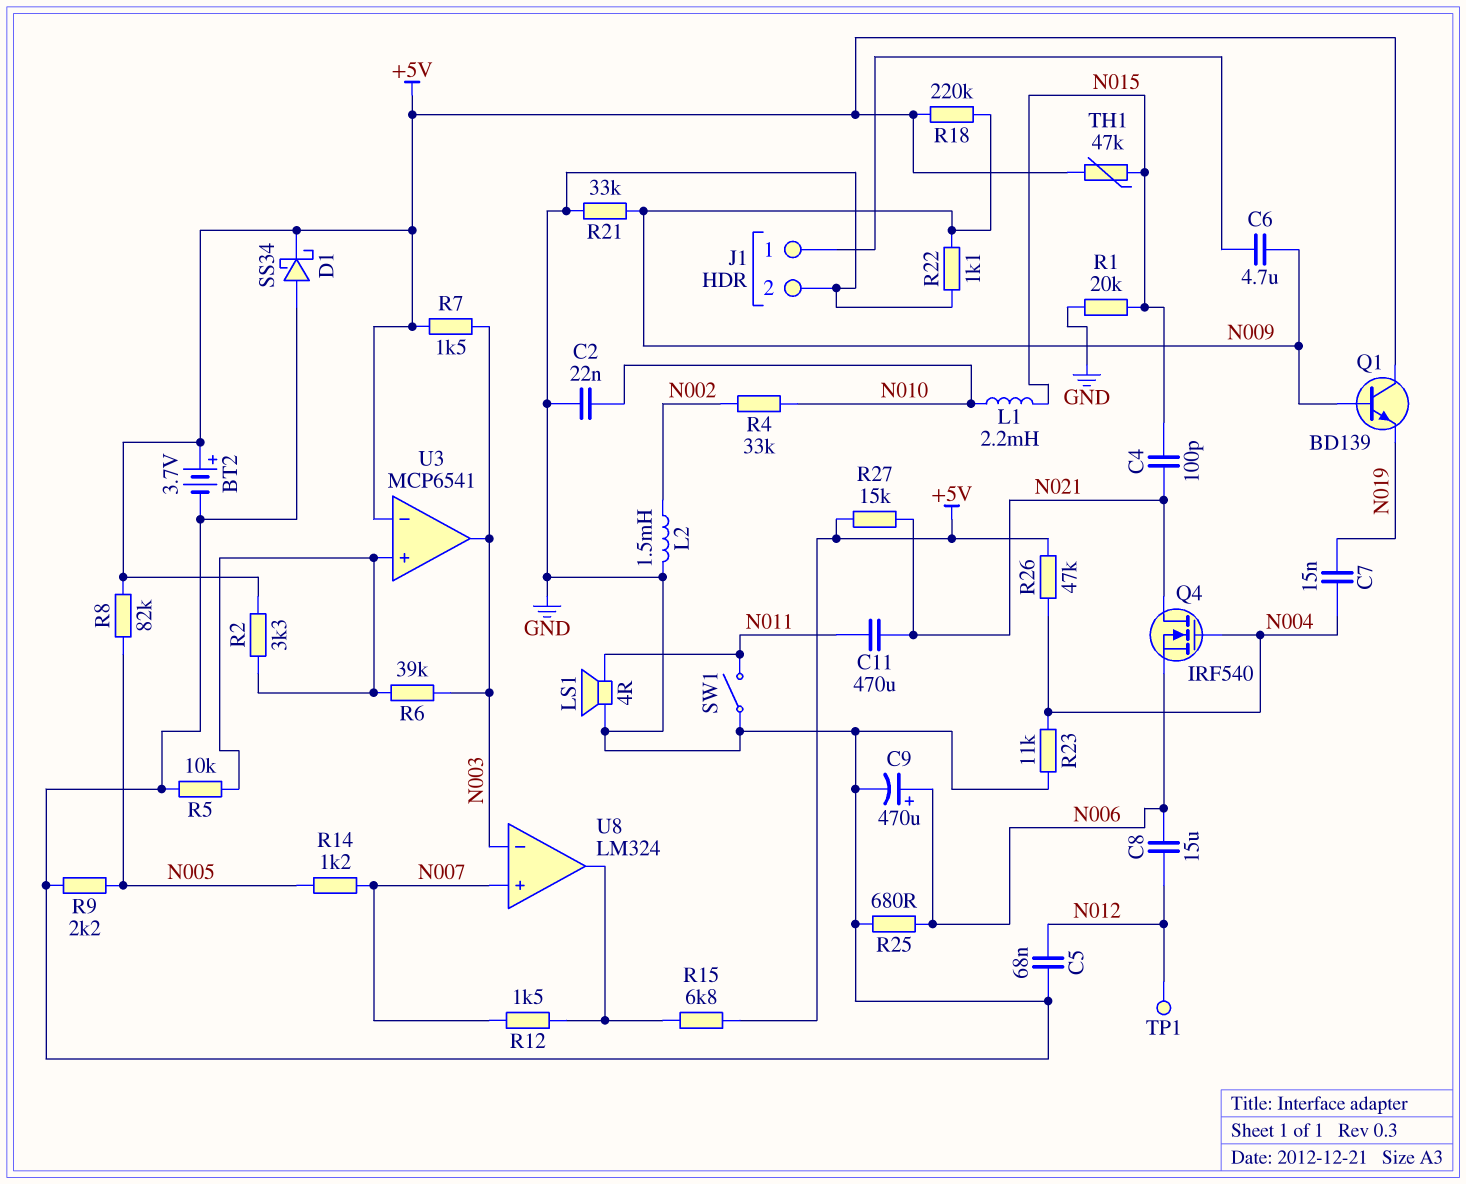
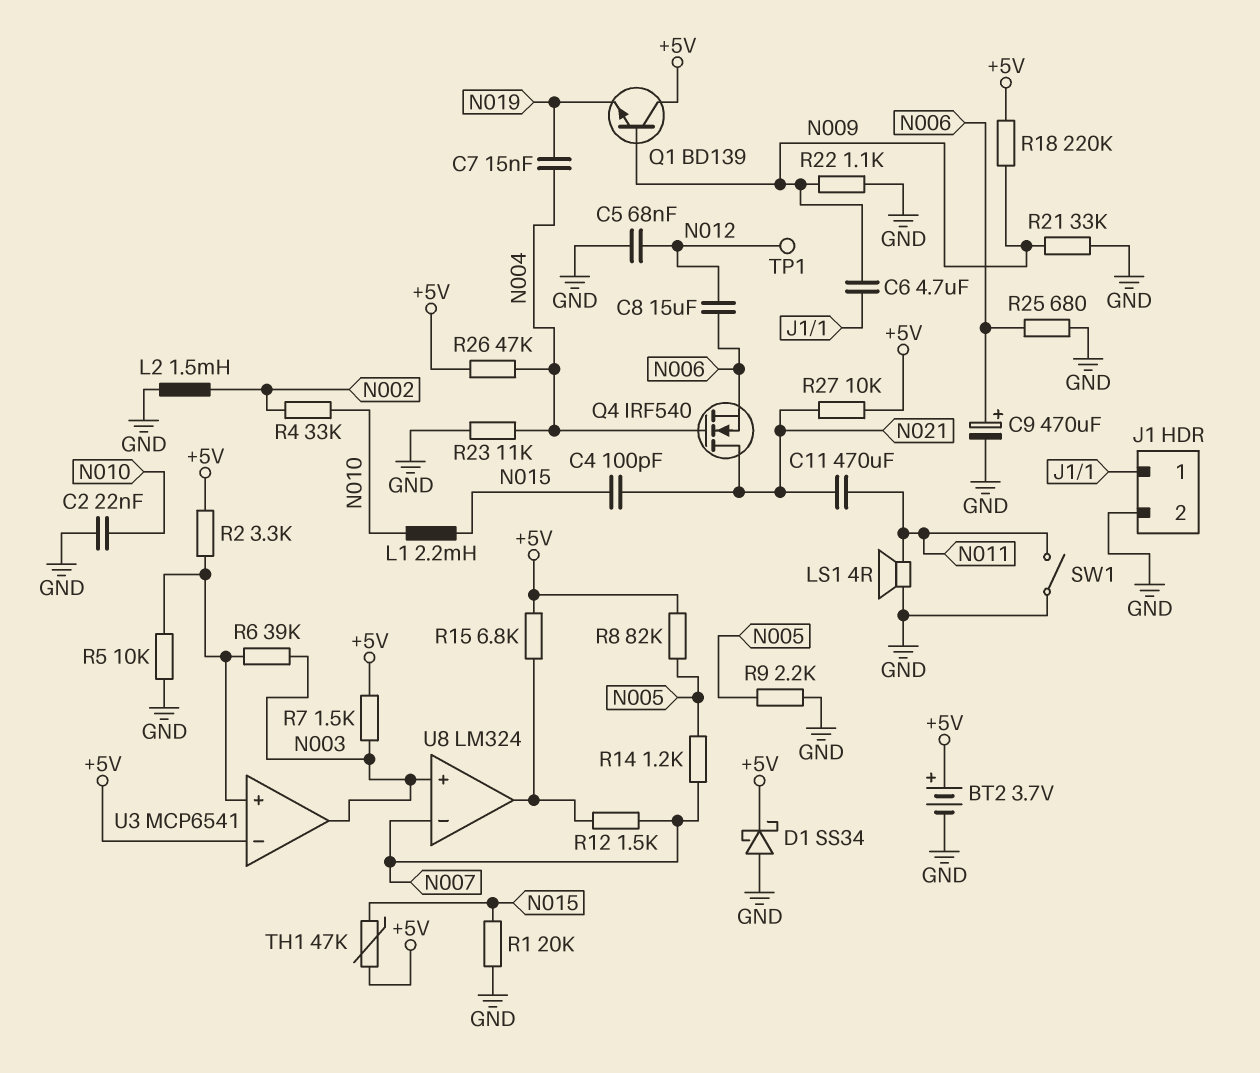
R27: 15k (+5V, N021) -> 10k (+5V, N021)
U8 pin in+: N007 -> N003
U8 pin in-: N003 -> N007

